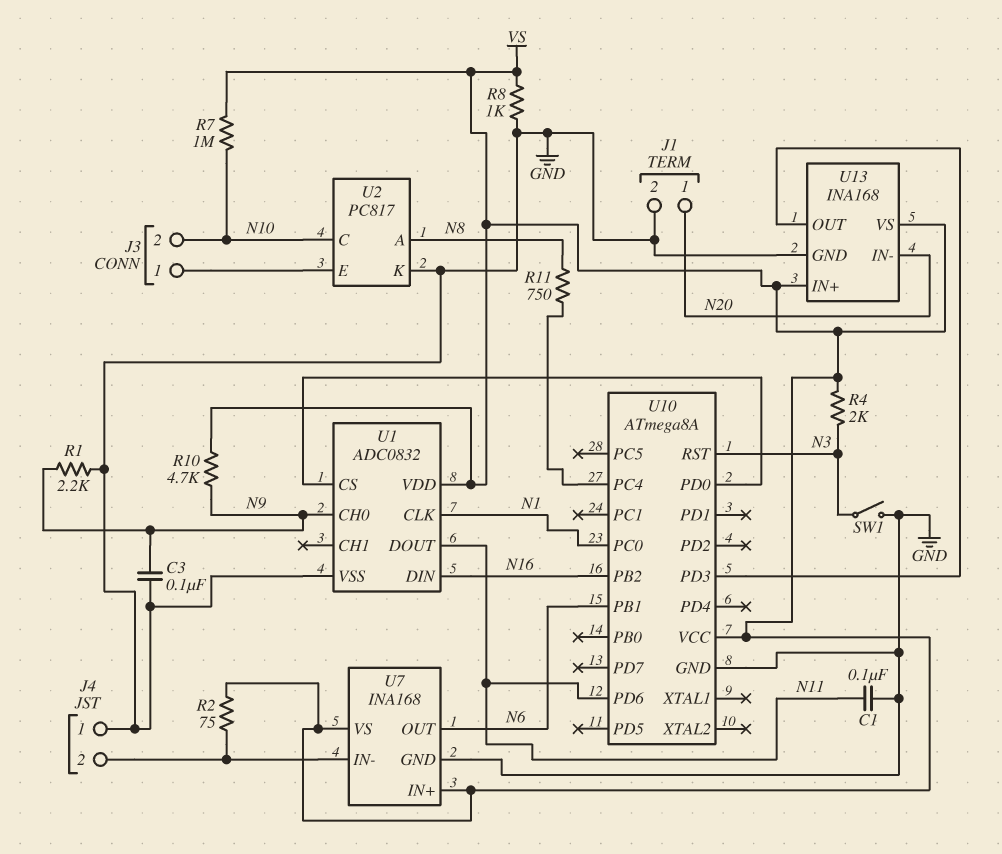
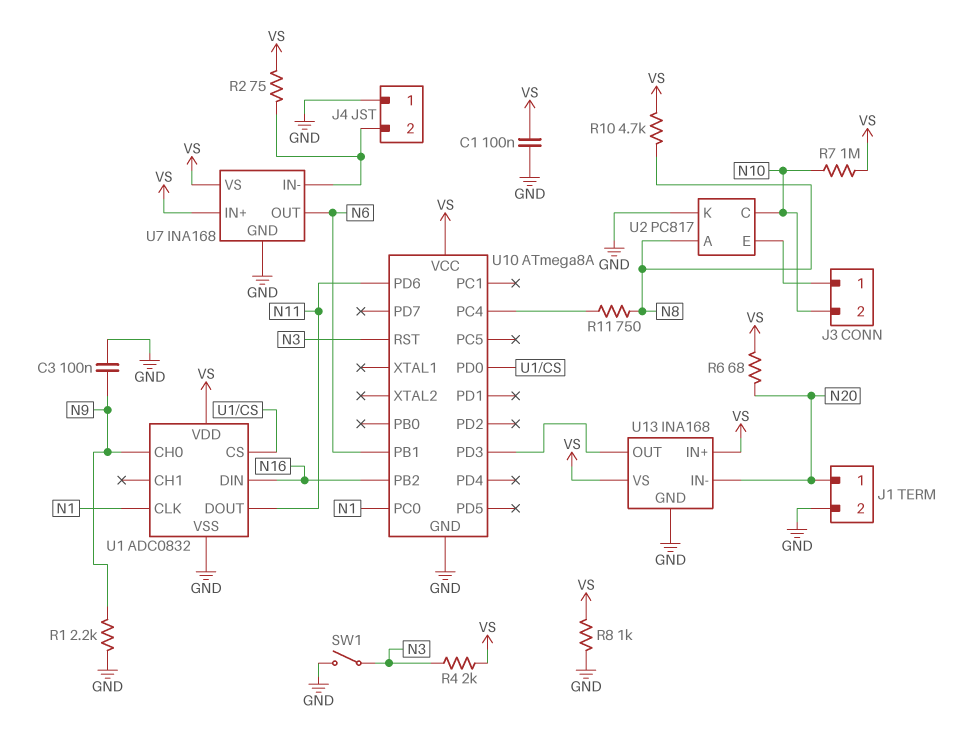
C1: 100nF (GND, N11) -> 100nF (GND, VS)
R6: none -> 68 (N20, VS)
R10: 4.7k (N9, VS) -> 4.7k (N8, VS)

